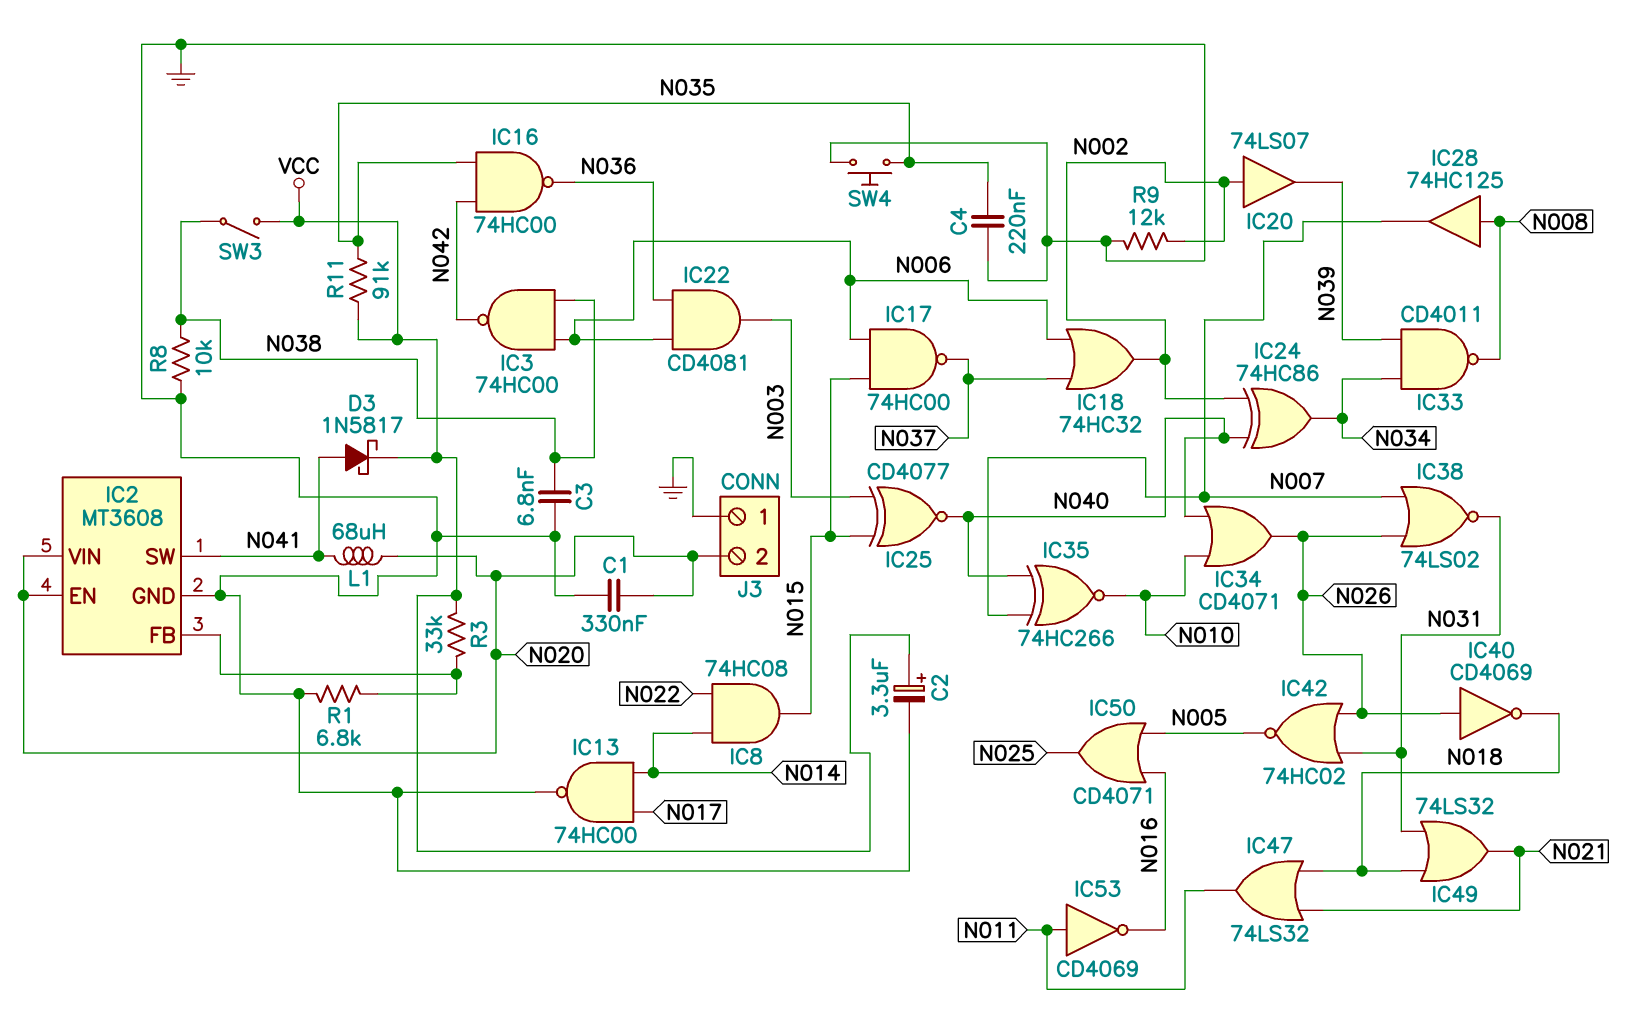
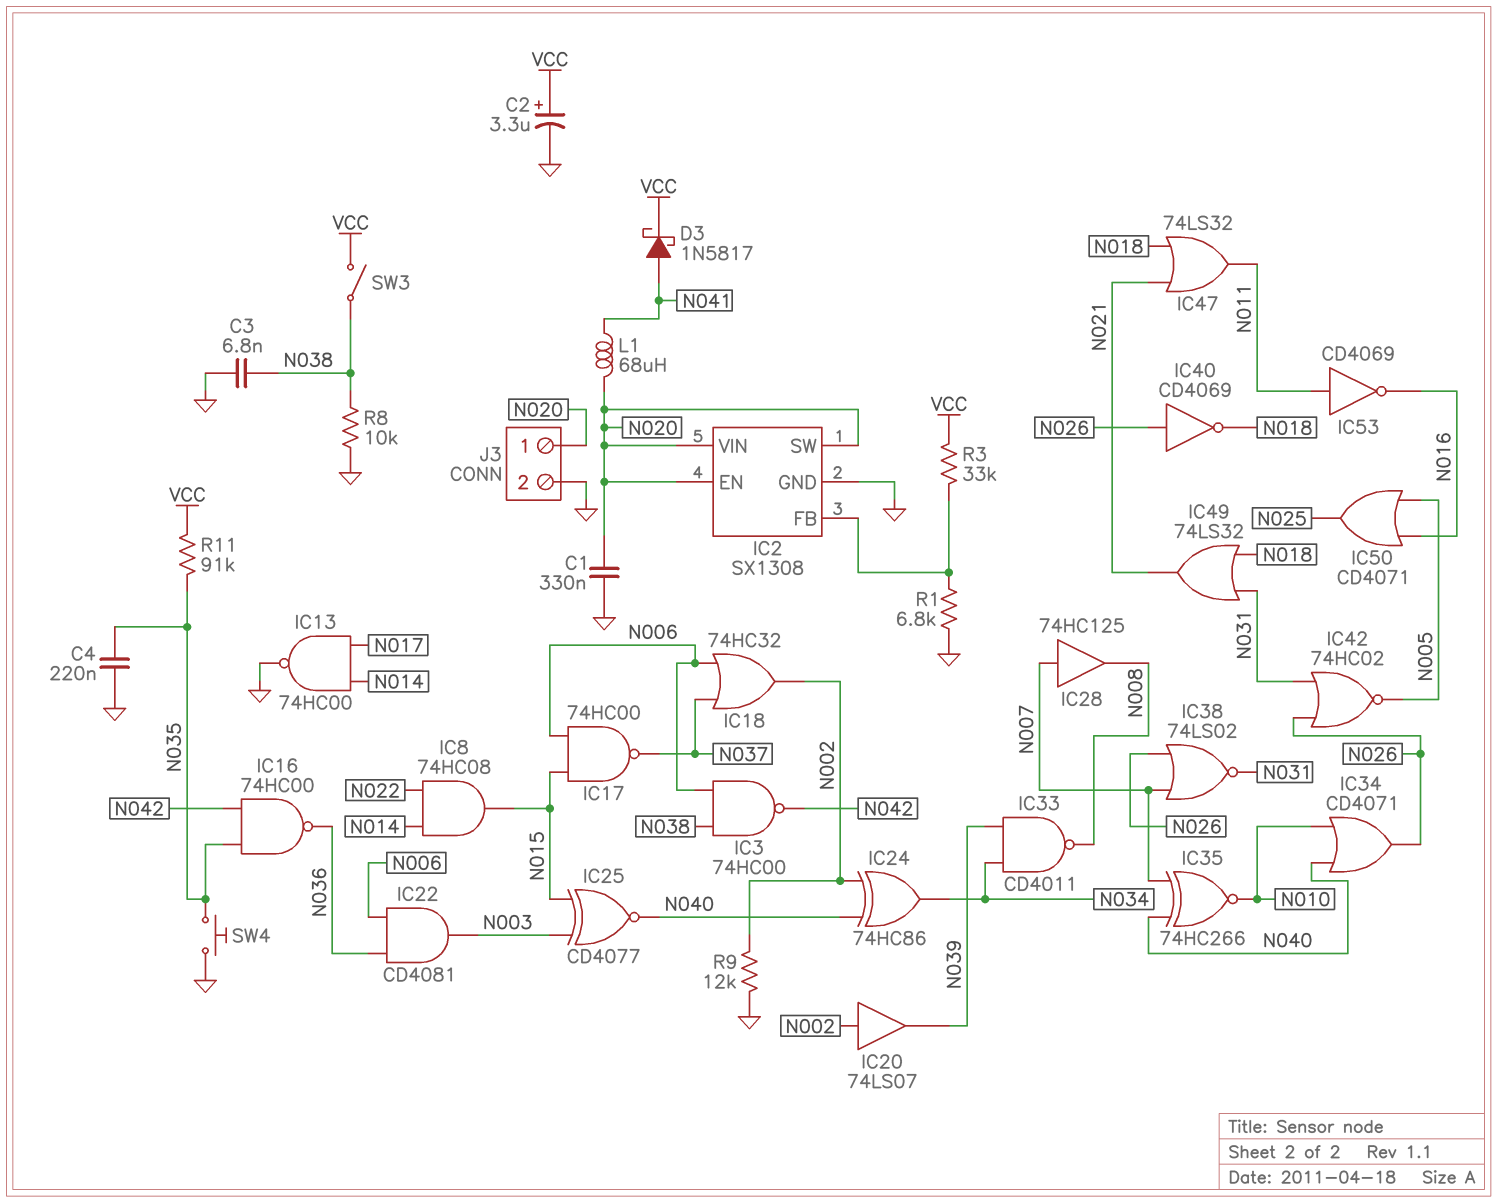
IC2: MT3608 -> SX1308
IC2 pin SW: N041 -> N020
IC28: buffer 74HC125 (in N008, out N007) -> buffer 74HC125 (in N007, out N008)
J3 pin 1: GND -> N020
J3 pin 2: N020 -> GND

